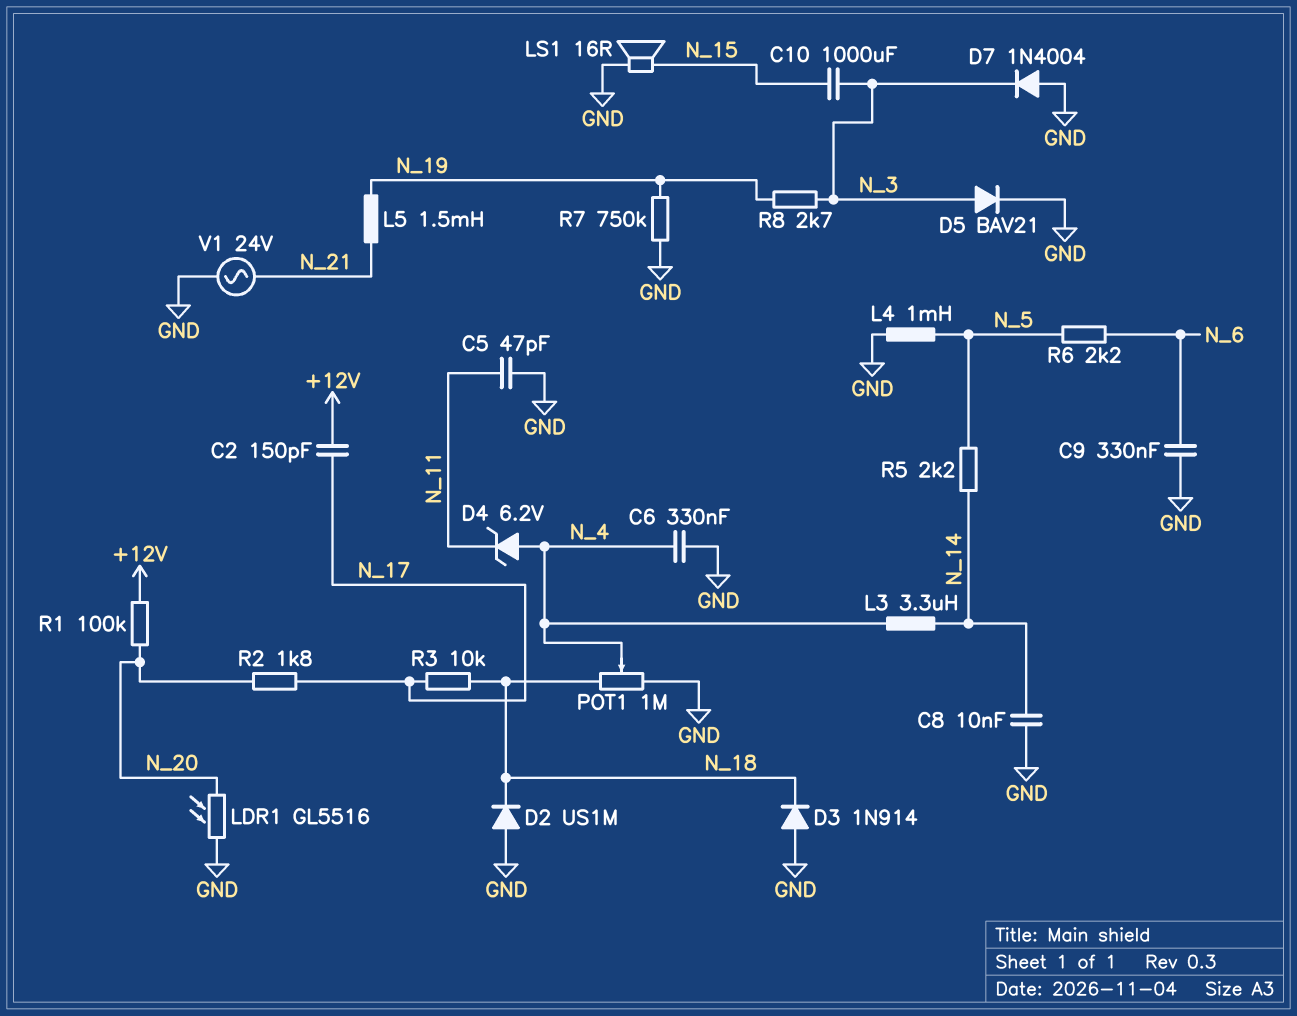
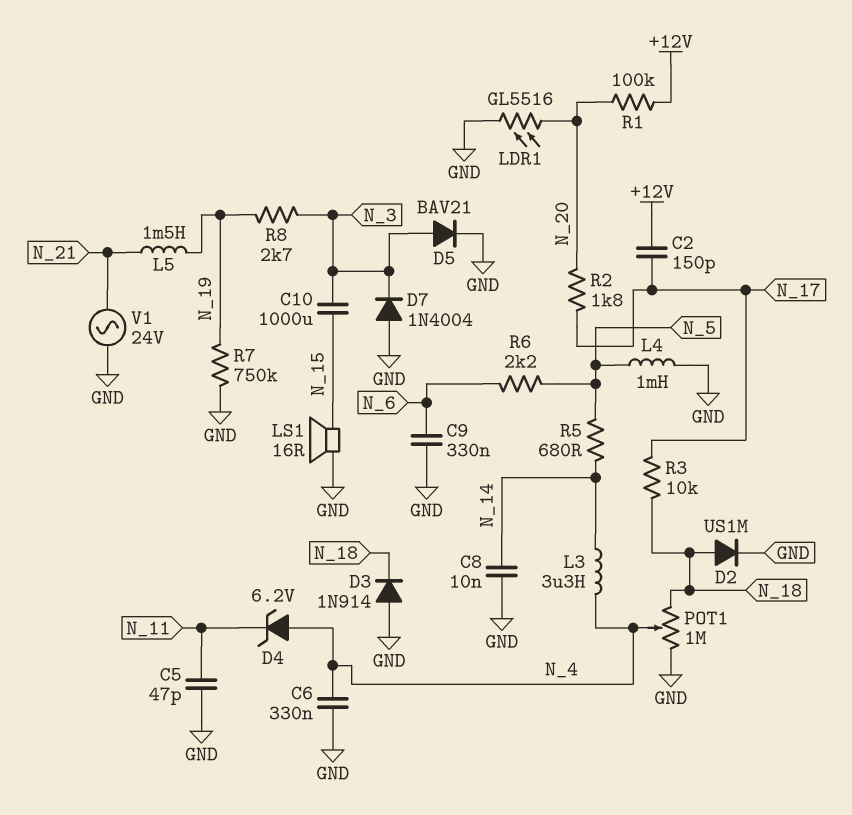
D2: diode US1M (A GND, K N_18) -> diode US1M (A N_18, K GND)
R5: 2.2k (N_5, N_14) -> 680 (N_5, N_14)

